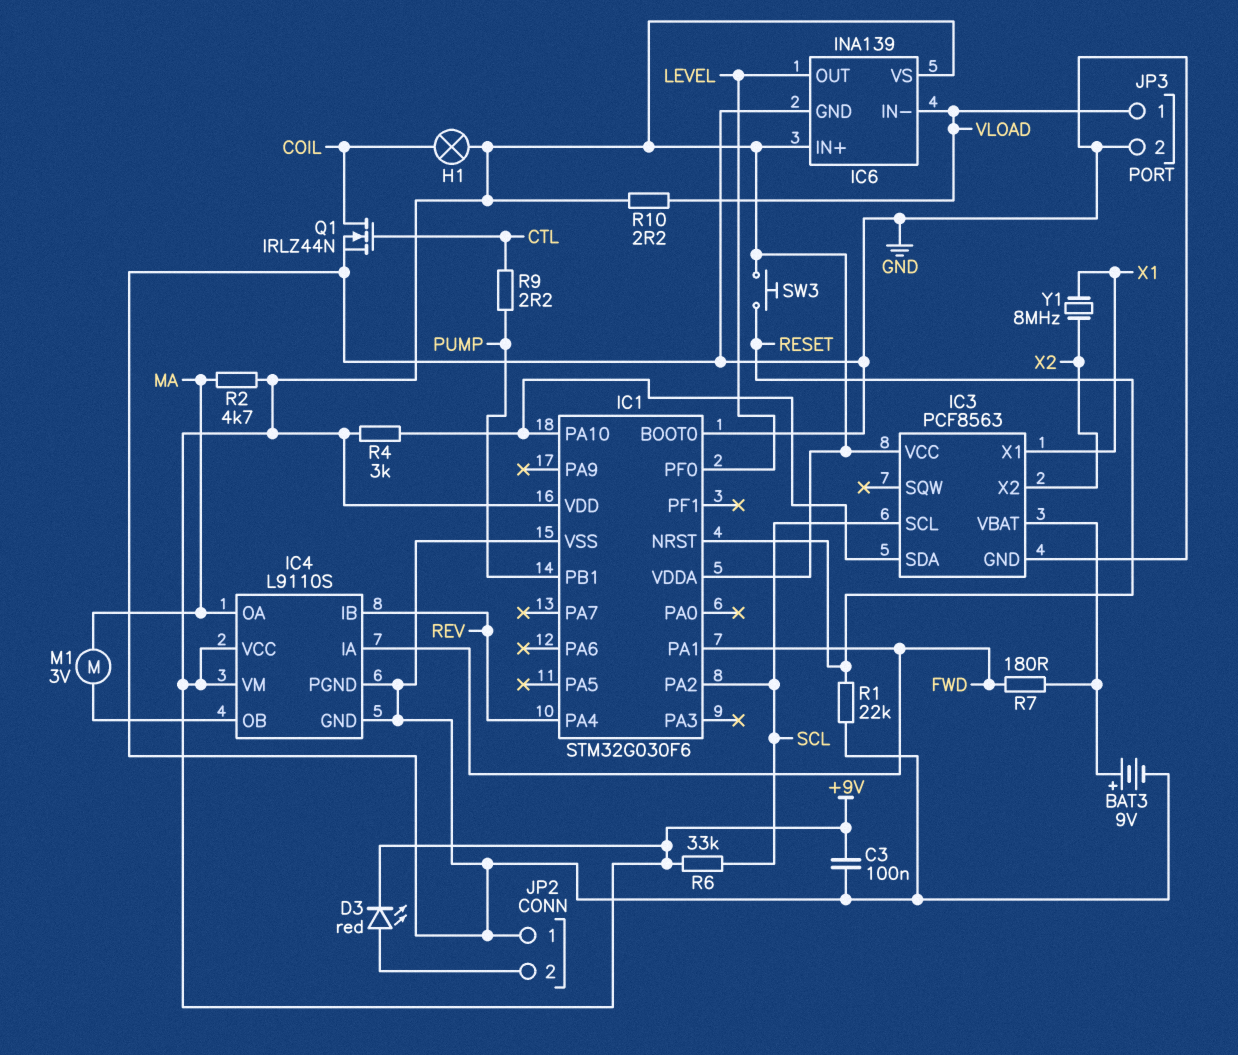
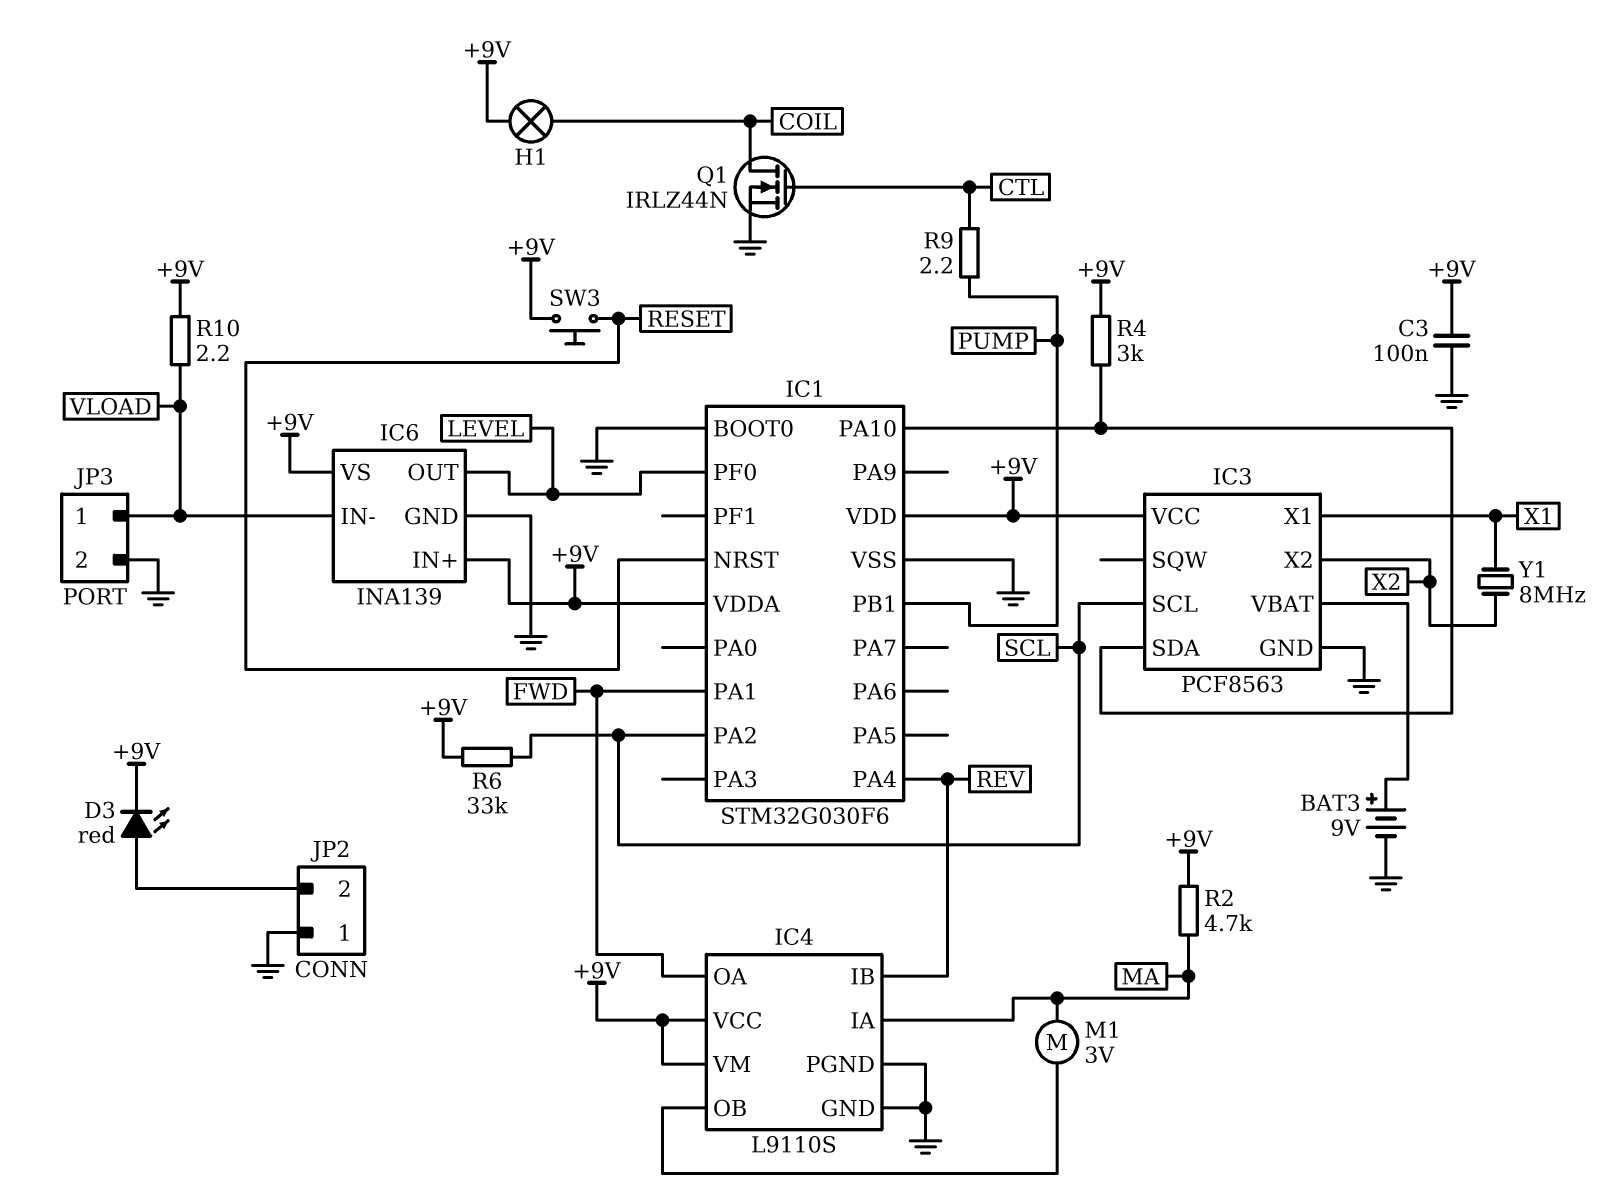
IC4 pin IA: FWD -> MA
IC4 pin OA: MA -> FWD
R1: 22k (GND, RESET) -> none
R7: 180 (FWD, IC3/VBAT) -> none

